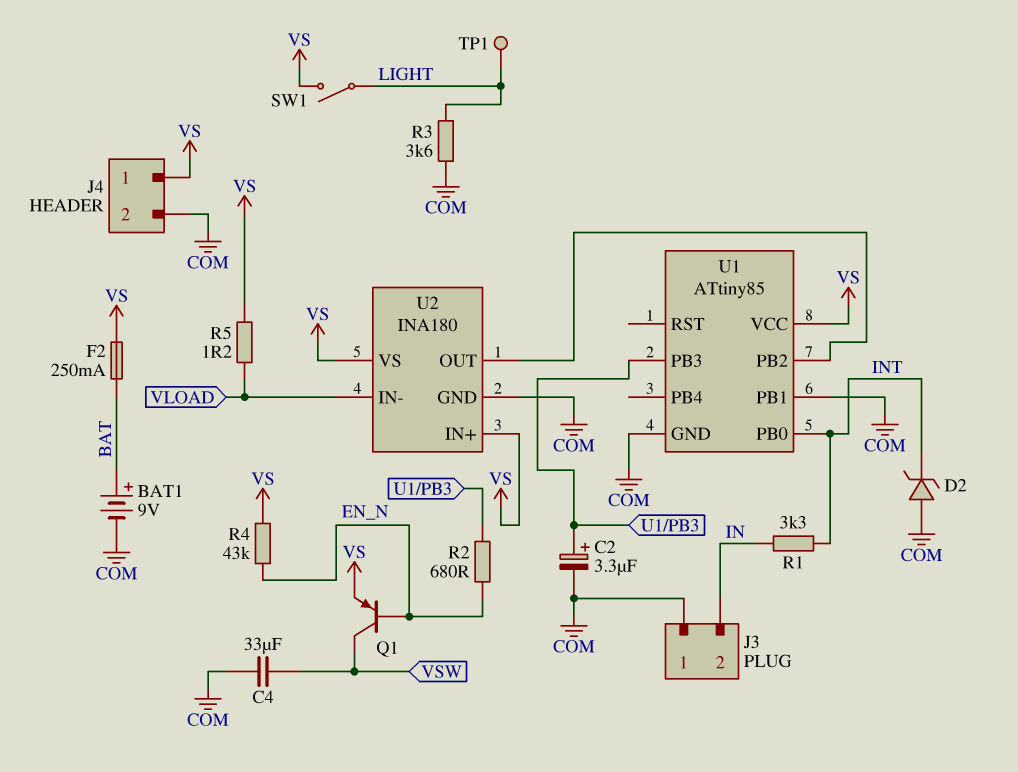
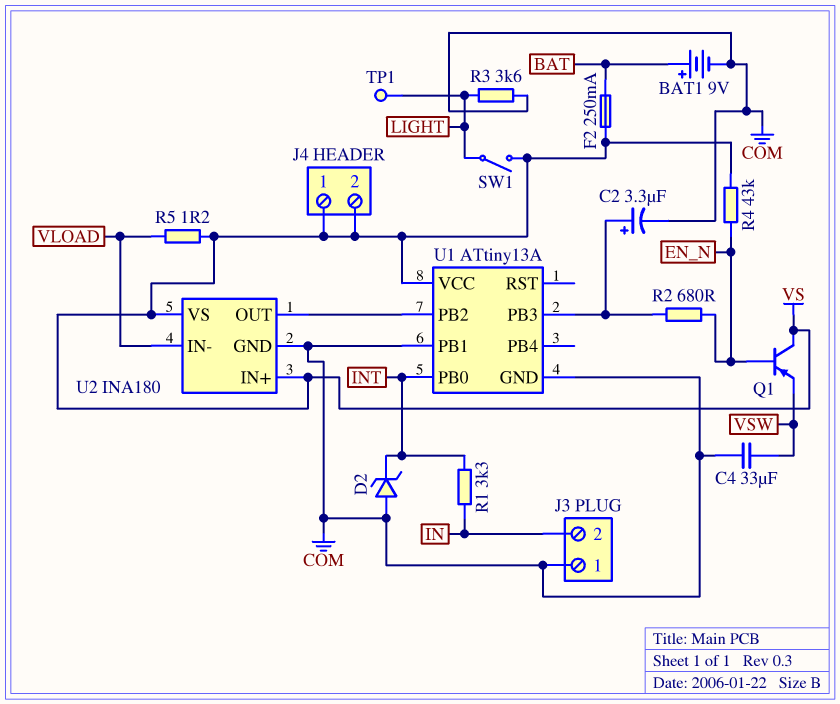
J4 pin 2: COM -> VS
Q1: PNP (B EN_N, C VSW, E VS) -> PNP (B EN_N, C VS, E VSW)
U1: ATtiny85 -> ATtiny13A

